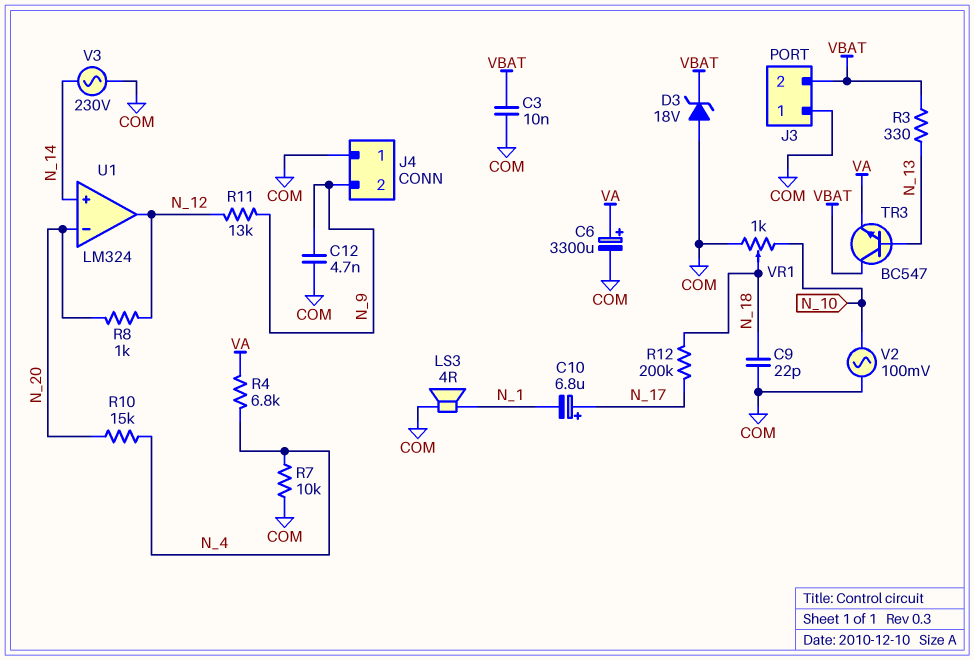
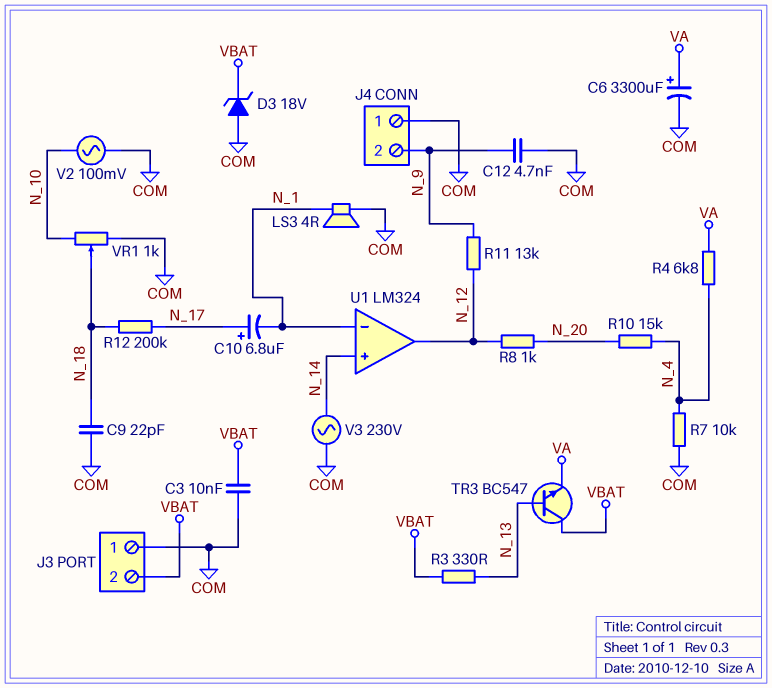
U1 pin in-: N_20 -> N_1

